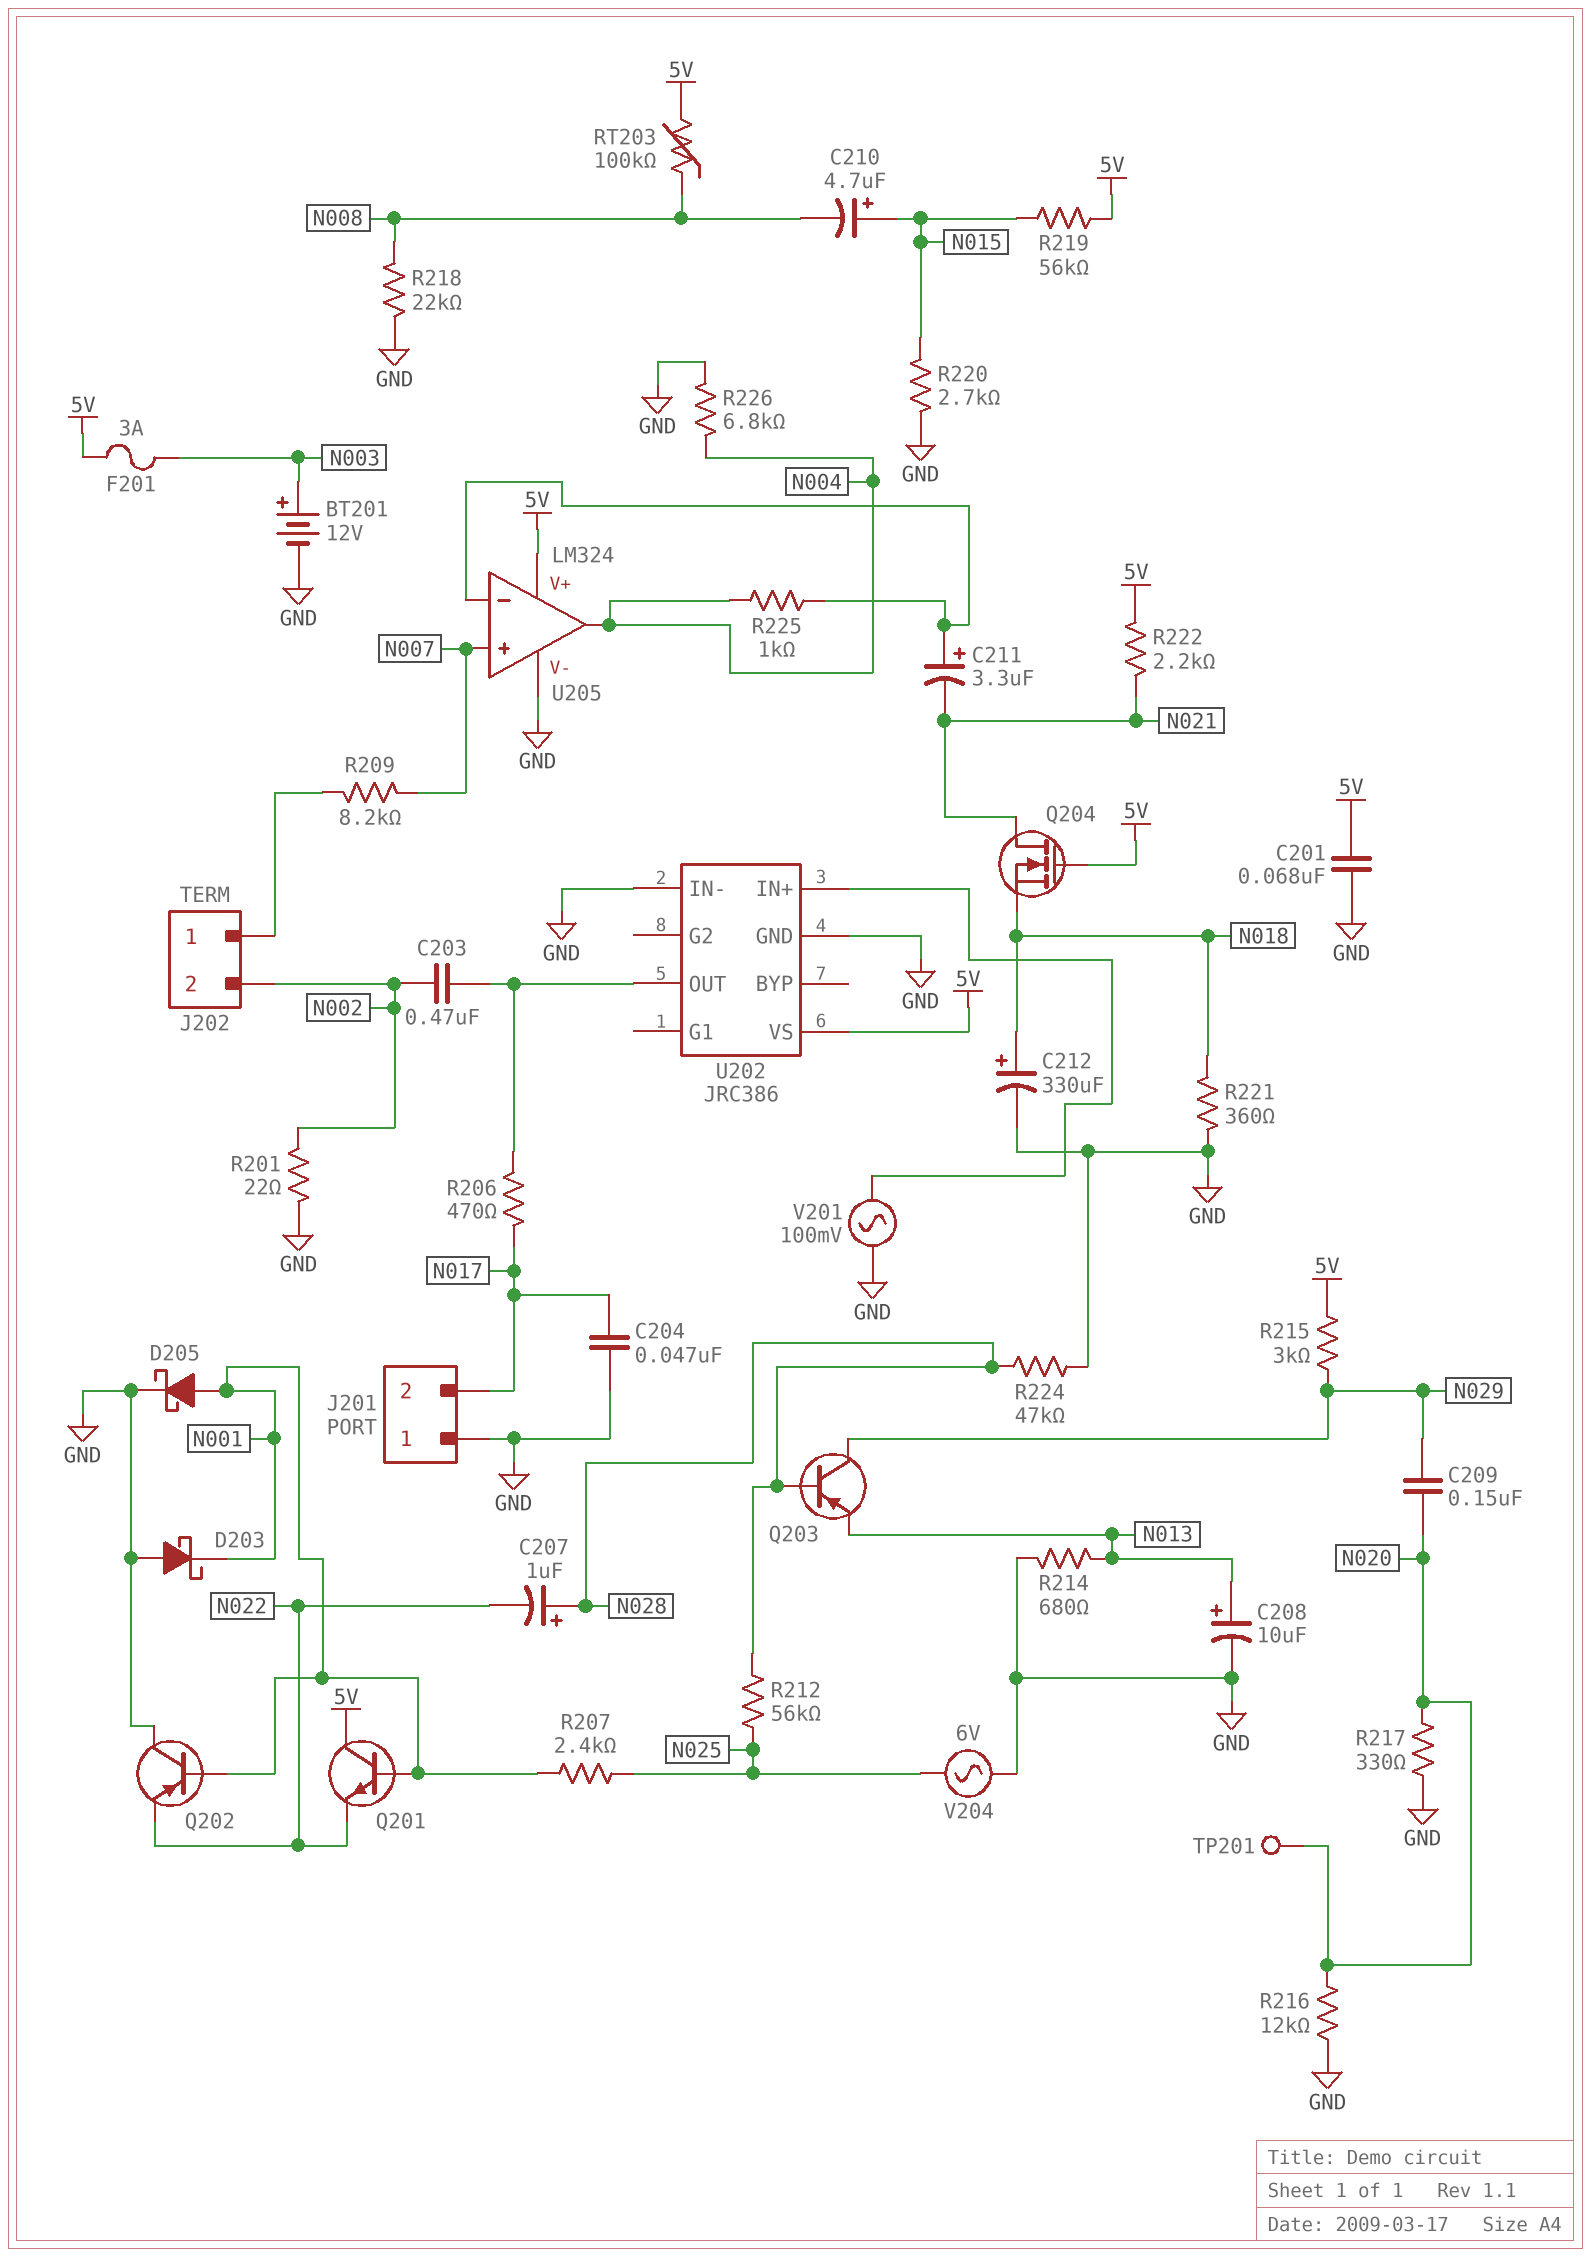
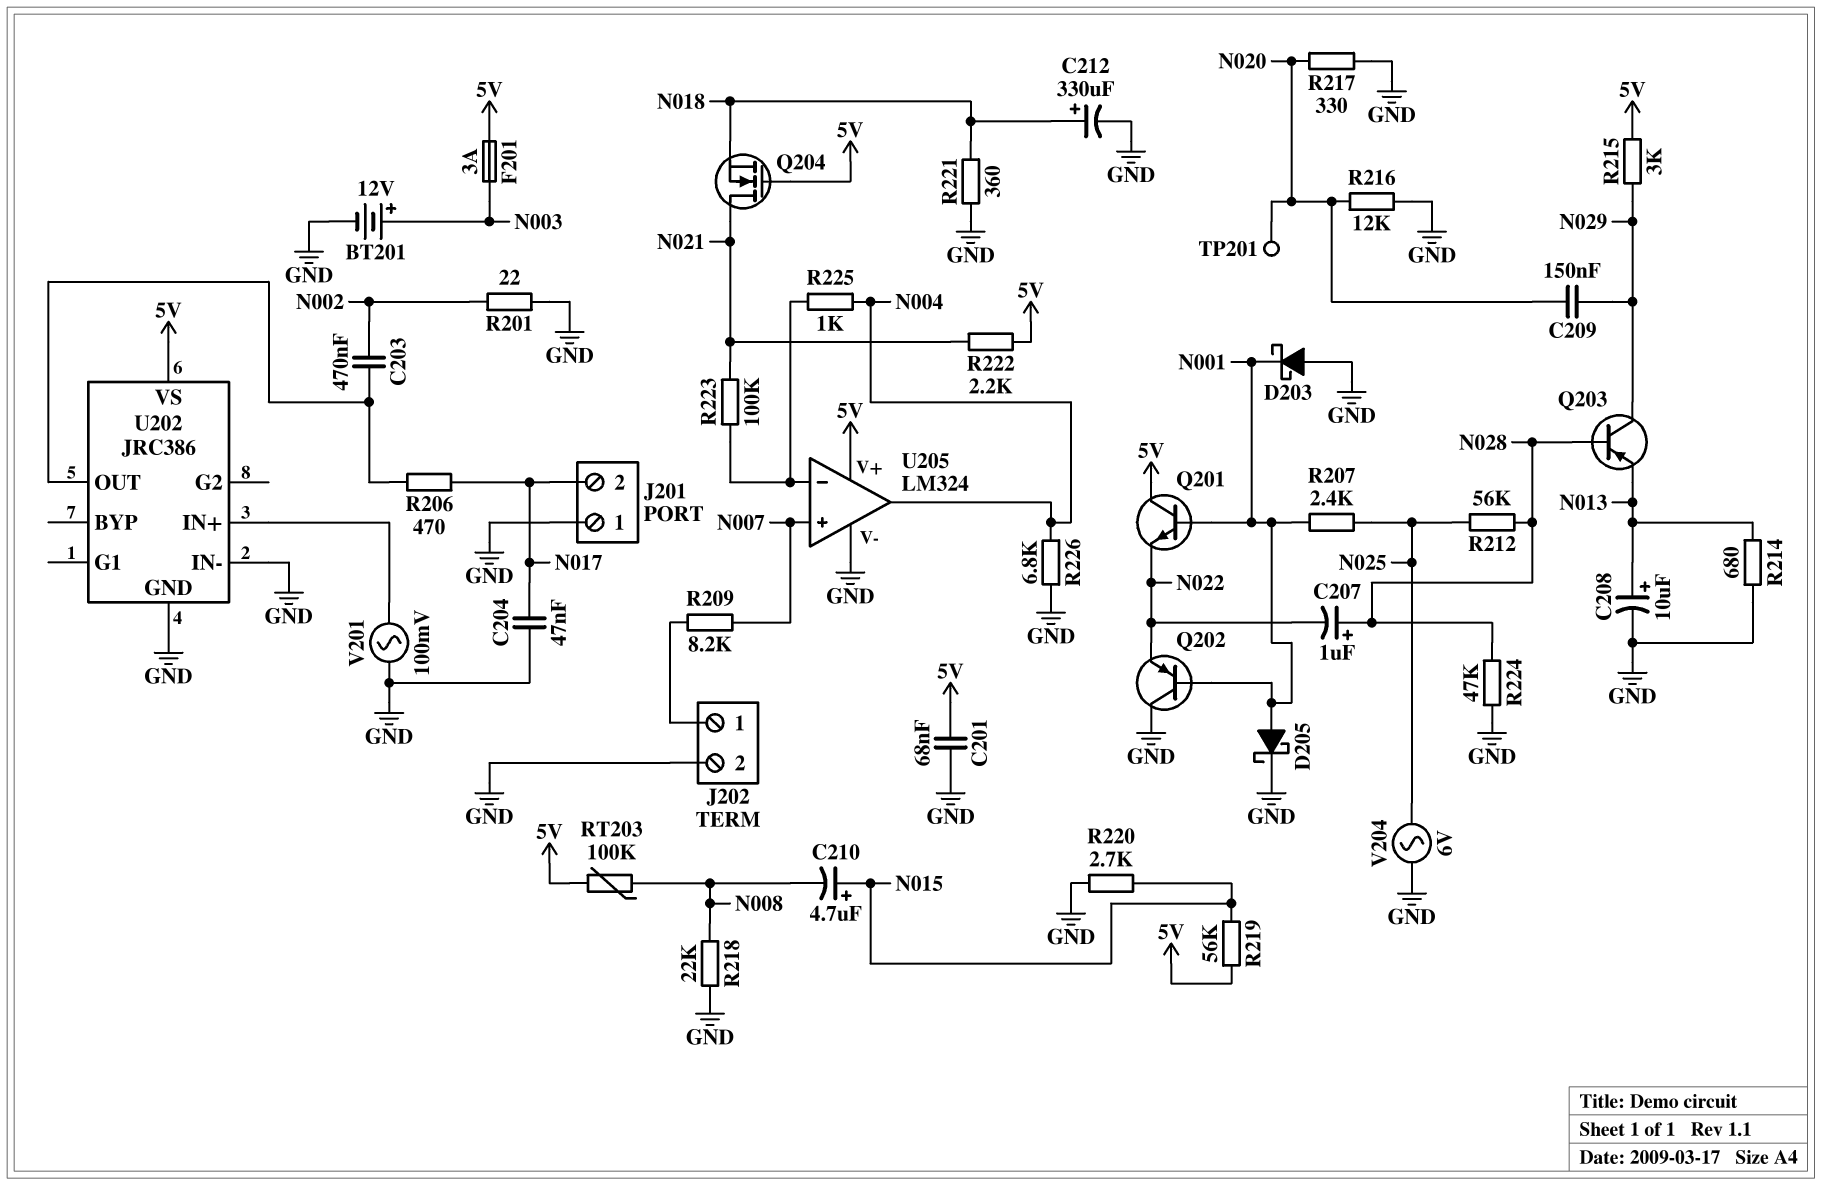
C211: 3.3uF (plus U205/in-, minus N021) -> none
J202 pin 2: N002 -> GND
R223: none -> 100k (N021, U205/in-)

